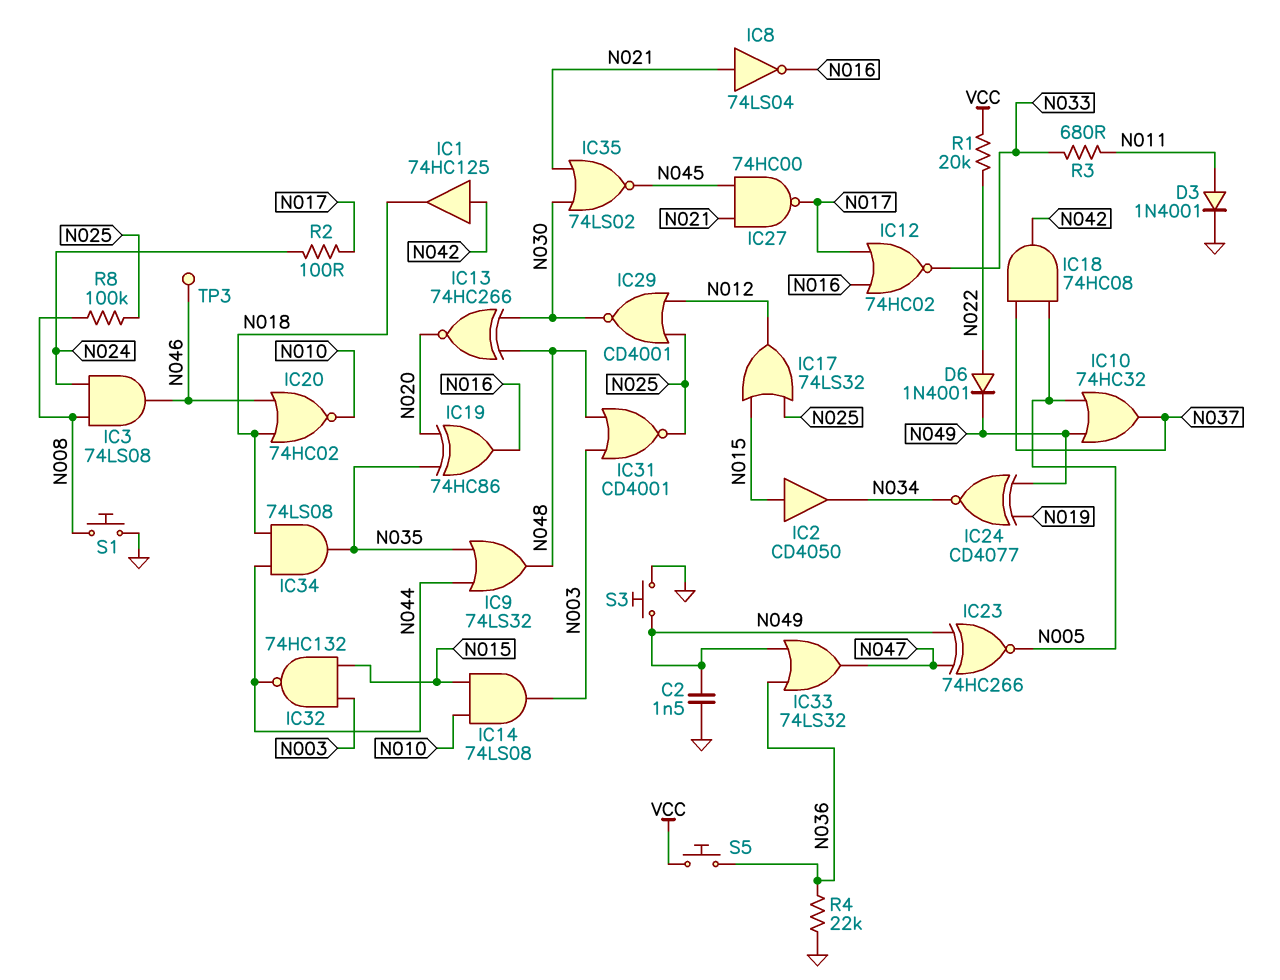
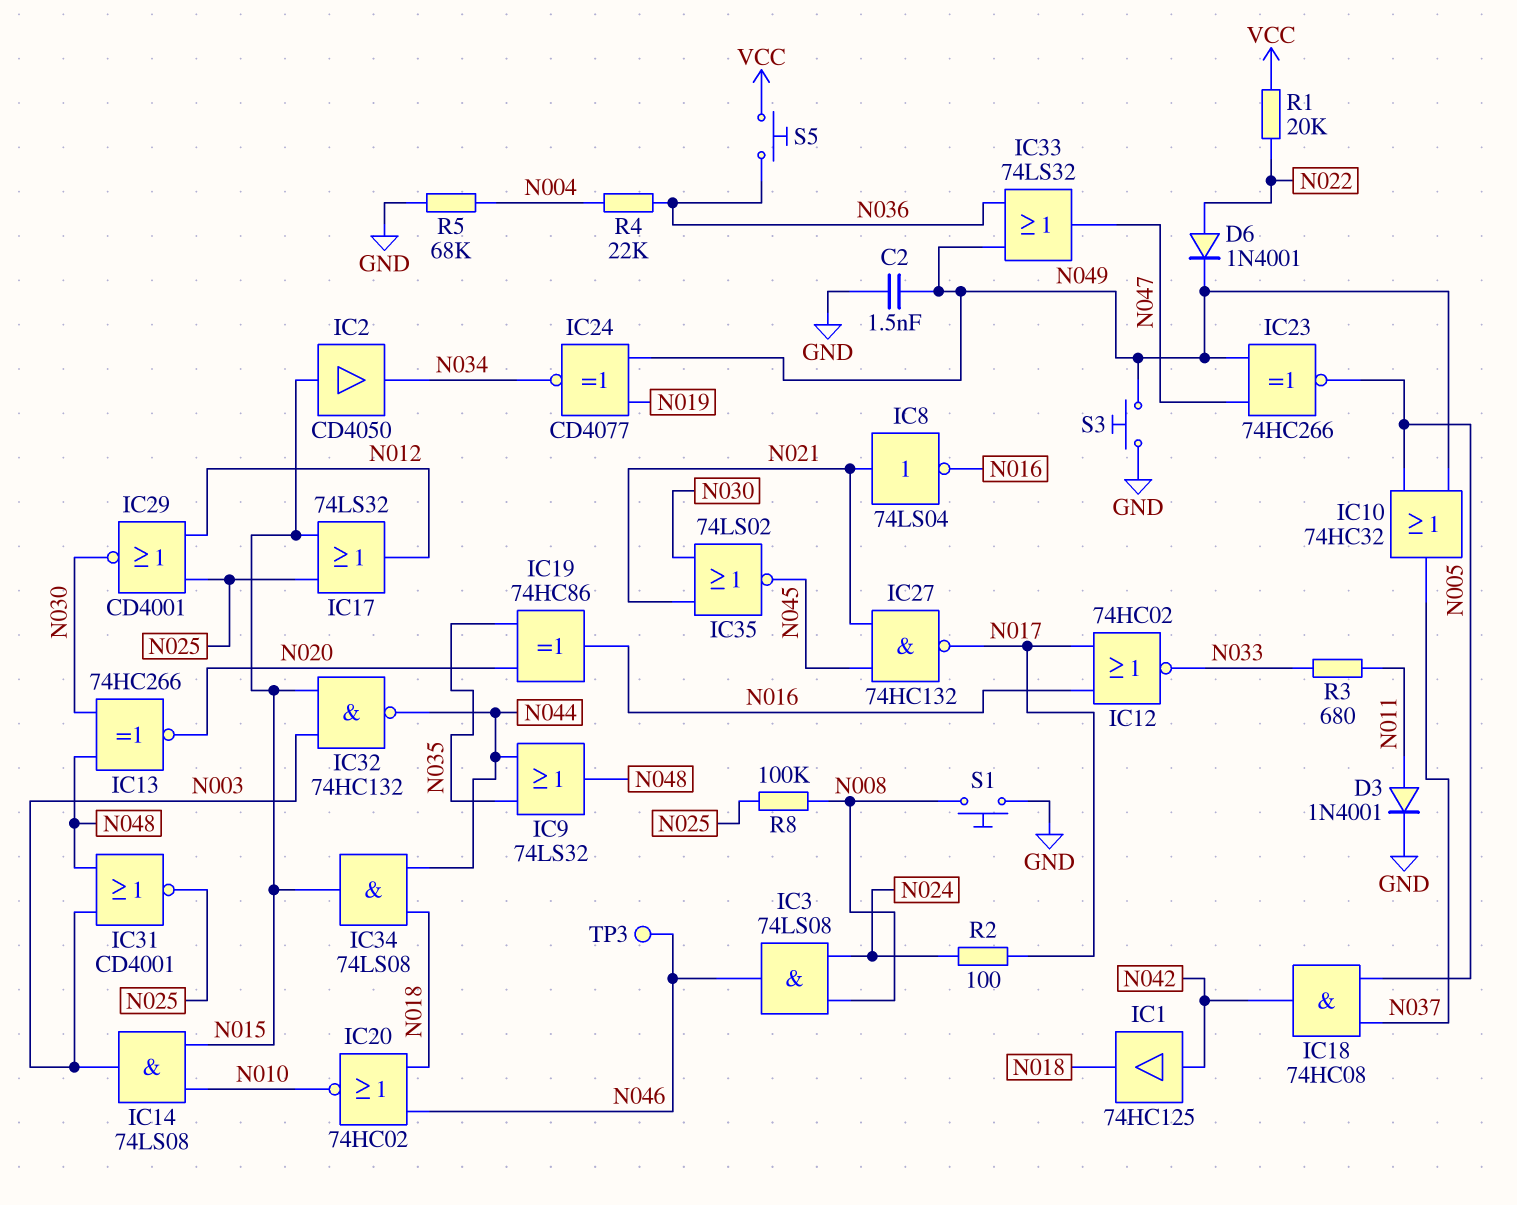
IC27: NAND 74HC00 (in N021, in N045, out N017) -> NAND 74HC132 (in N021, in N045, out N017)
IC34: AND 74LS08 (in N018, in N044, out N035) -> AND 74LS08 (in N018, in N044, out N015)
R4: 22k (GND, N036) -> 22k (N004, N036)
R5: none -> 68k (GND, N004)

